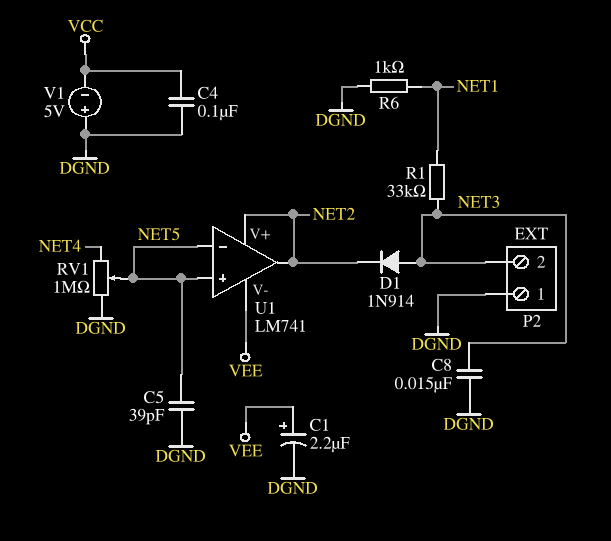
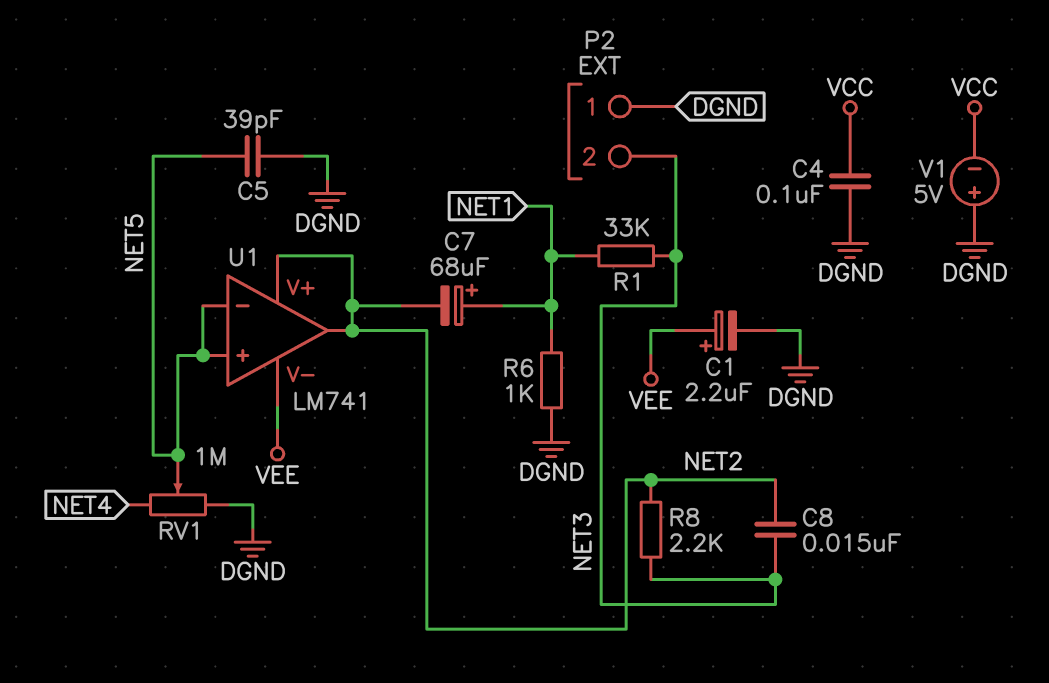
C7: none -> 68uF (plus NET1, minus NET2)
C8: 15nF (DGND, NET3) -> 15nF (NET2, NET3)
D1: diode 1N914 (A NET3, K NET2) -> none
R8: none -> 2.2k (NET2, NET3)

